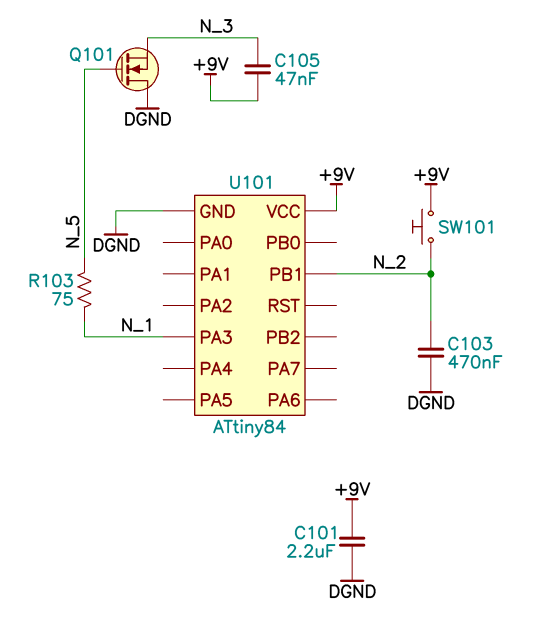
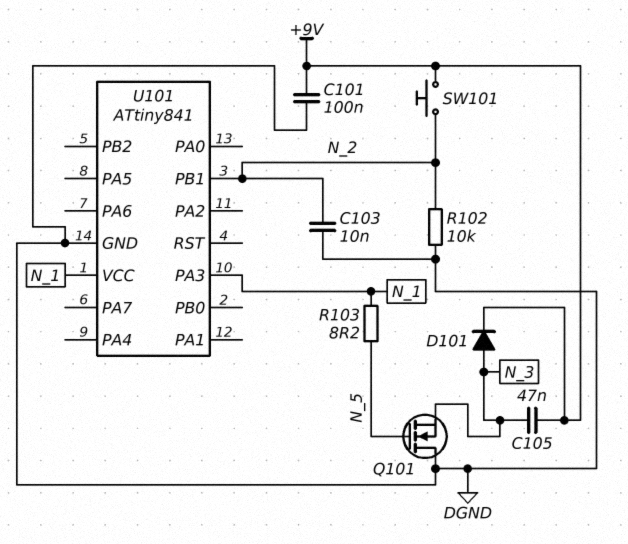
C101: 2.2uF (+9V, DGND) -> 100nF (+9V, DGND)
C103: 470nF (DGND, N_2) -> 10nF (DGND, N_2)
D101: none -> diode (A N_3, K +9V)
R102: none -> 10k (DGND, N_2)
R103: 75 (N_1, N_5) -> 8.2 (N_1, N_5)
U101: ATtiny84 -> ATtiny841
U101 pin VCC: +9V -> N_1

